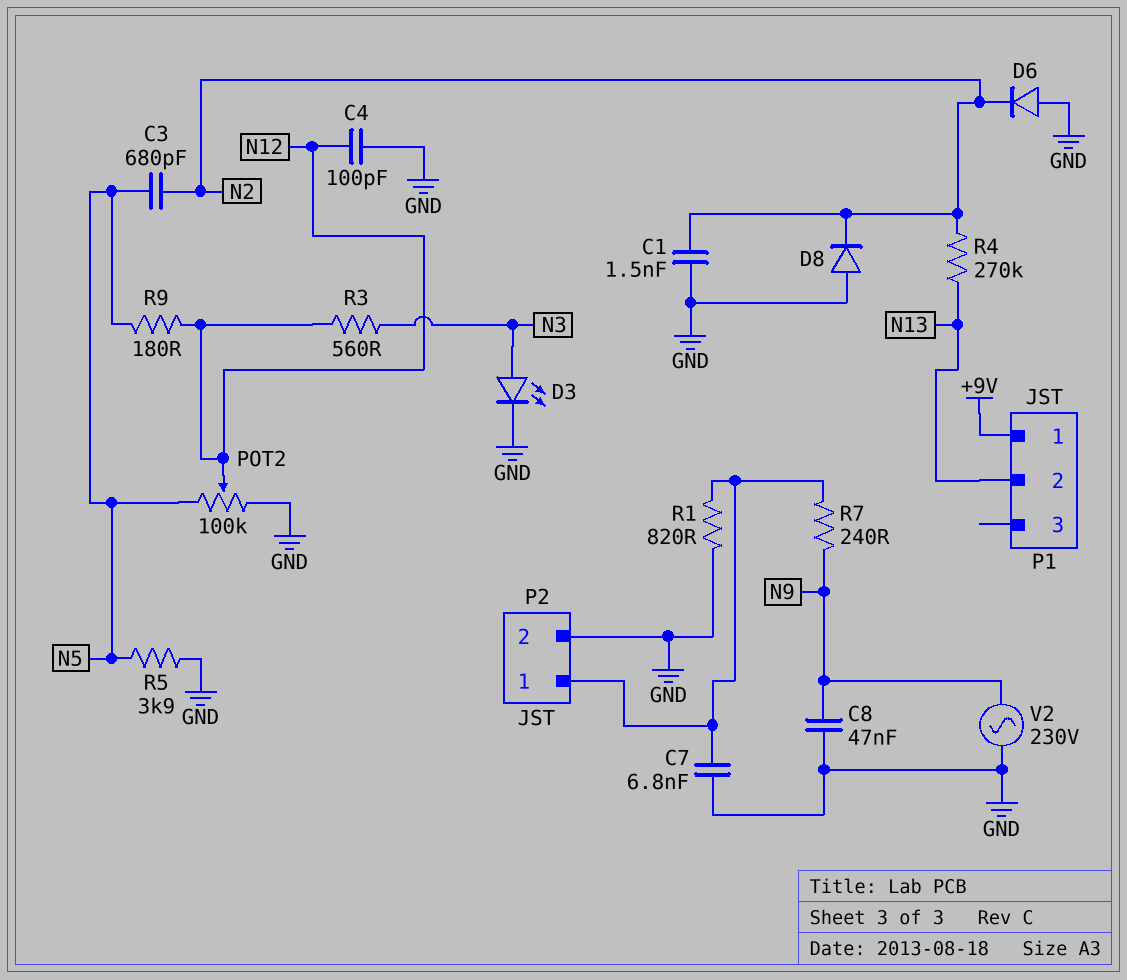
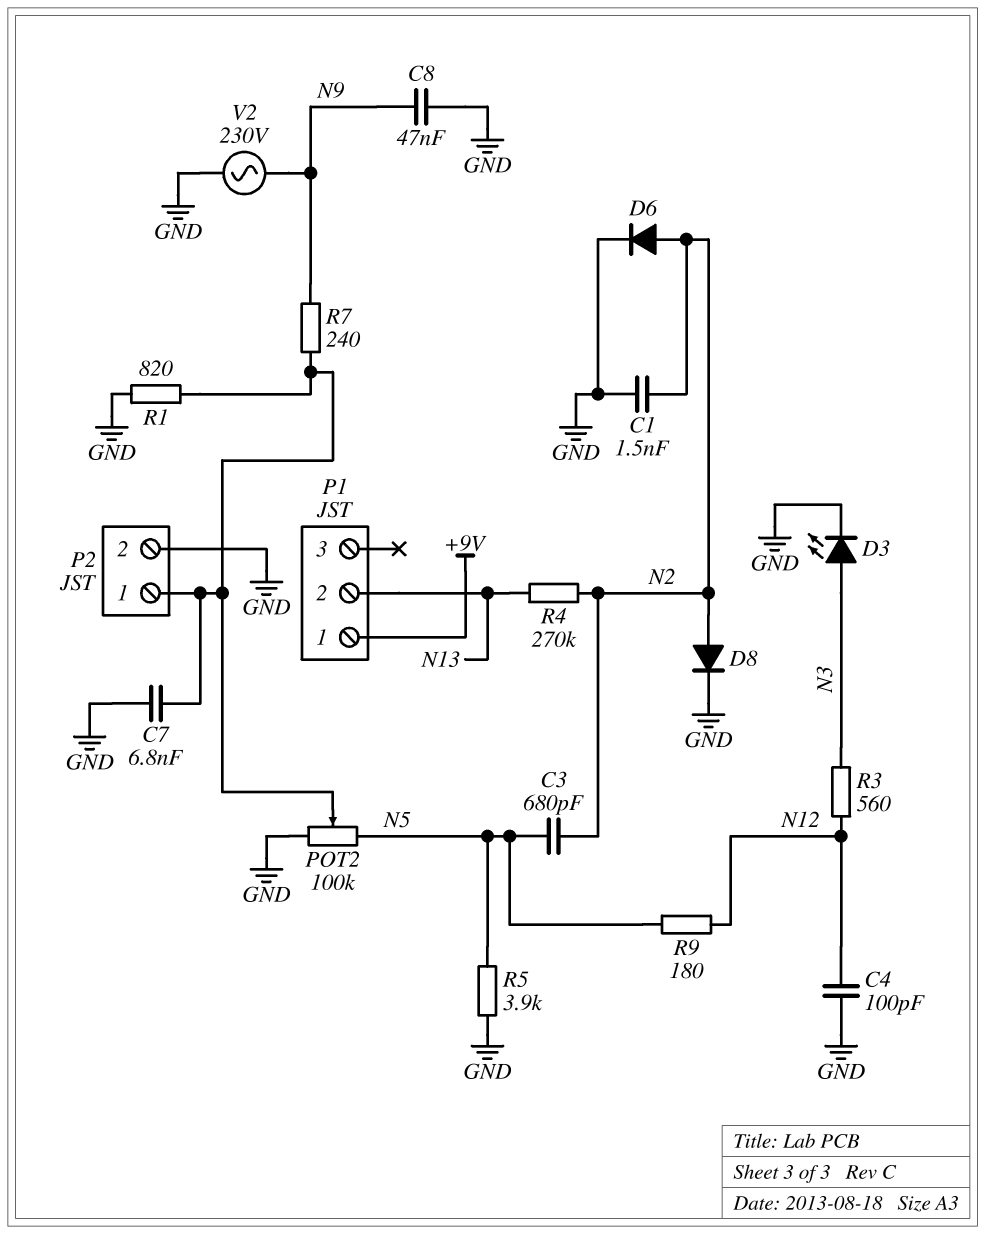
D6: diode (A GND, K N2) -> diode (A N2, K GND)
D8: diode (A GND, K N2) -> diode (A N2, K GND)
POT2: 100k (GND, N5, wiper N12) -> 100k (GND, N5, wiper P2/1)

